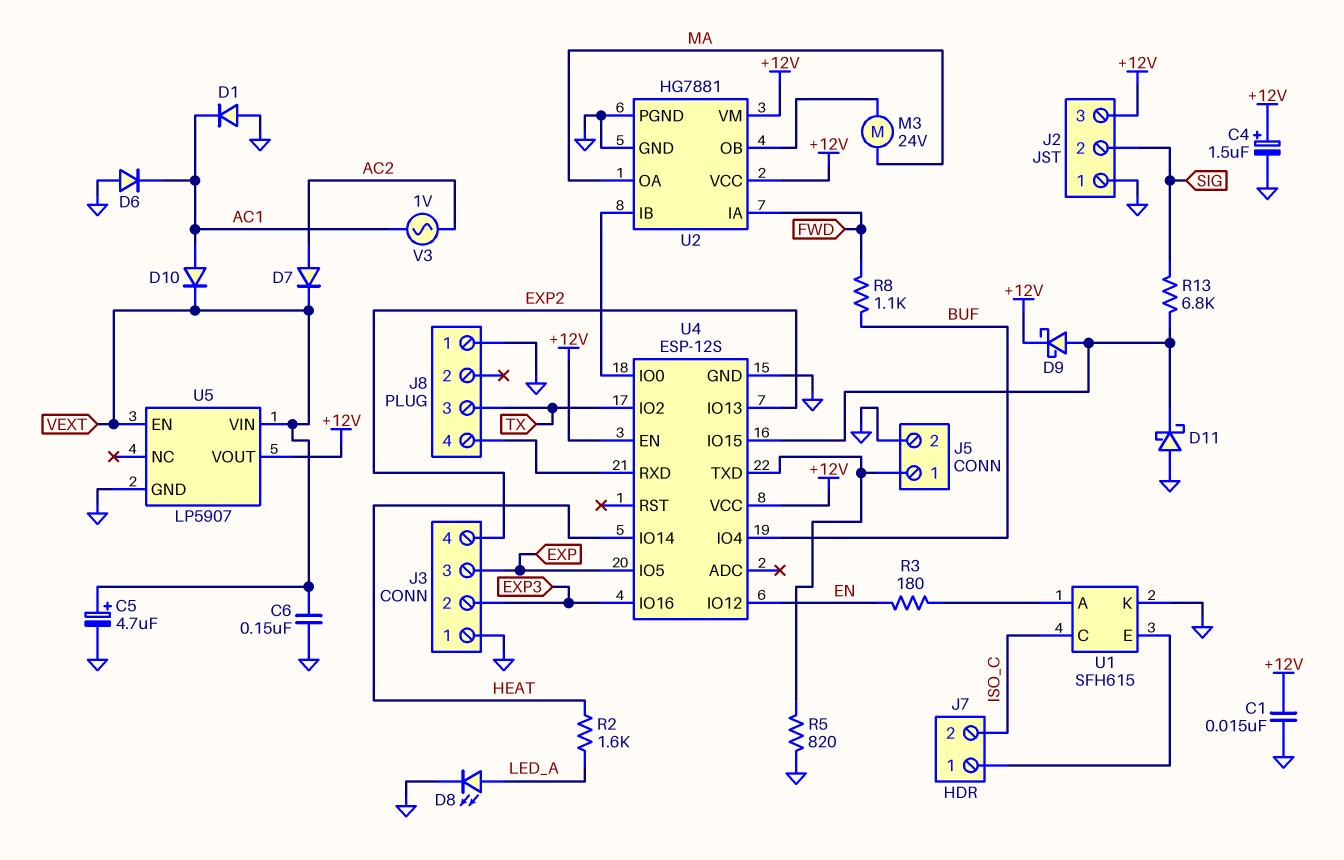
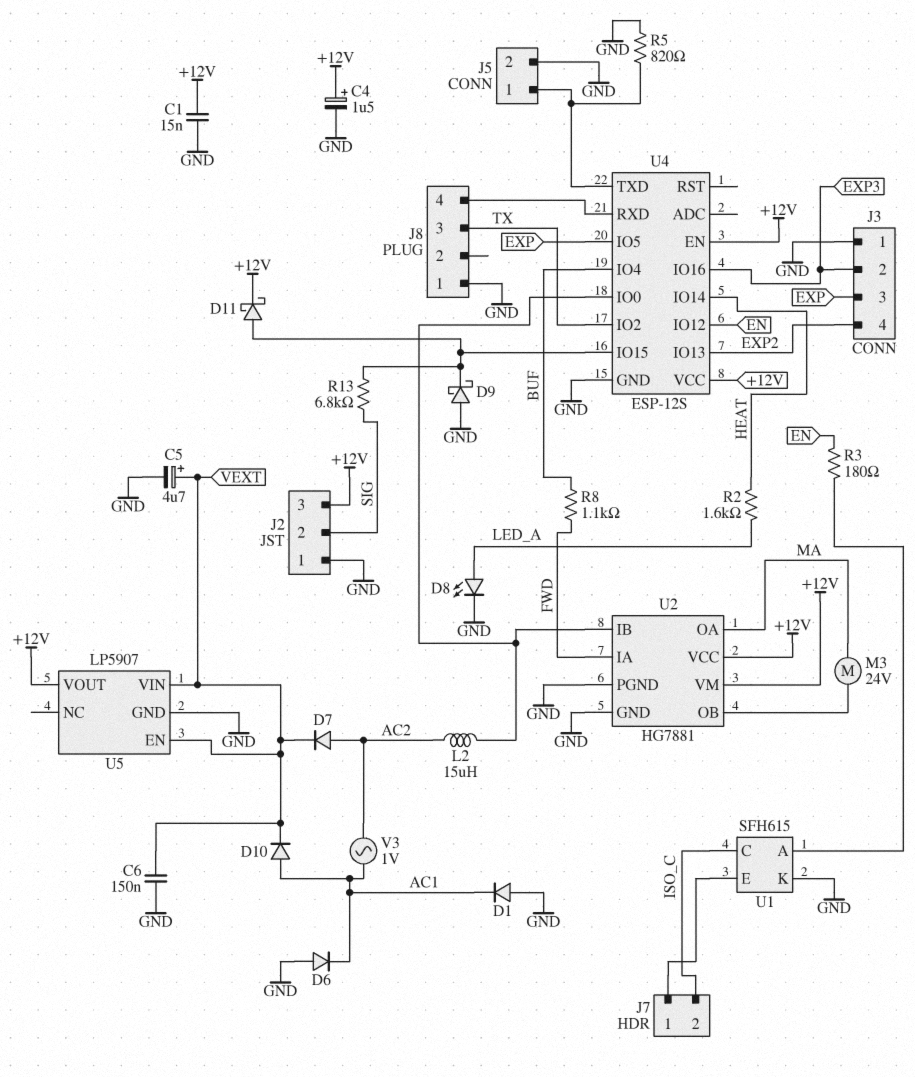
D9: schottky (A U4/IO15, K +12V) -> schottky (A GND, K U4/IO15)
D11: schottky (A GND, K U4/IO15) -> schottky (A U4/IO15, K +12V)
L2: none -> 15uH (AC2, U2/IB)

